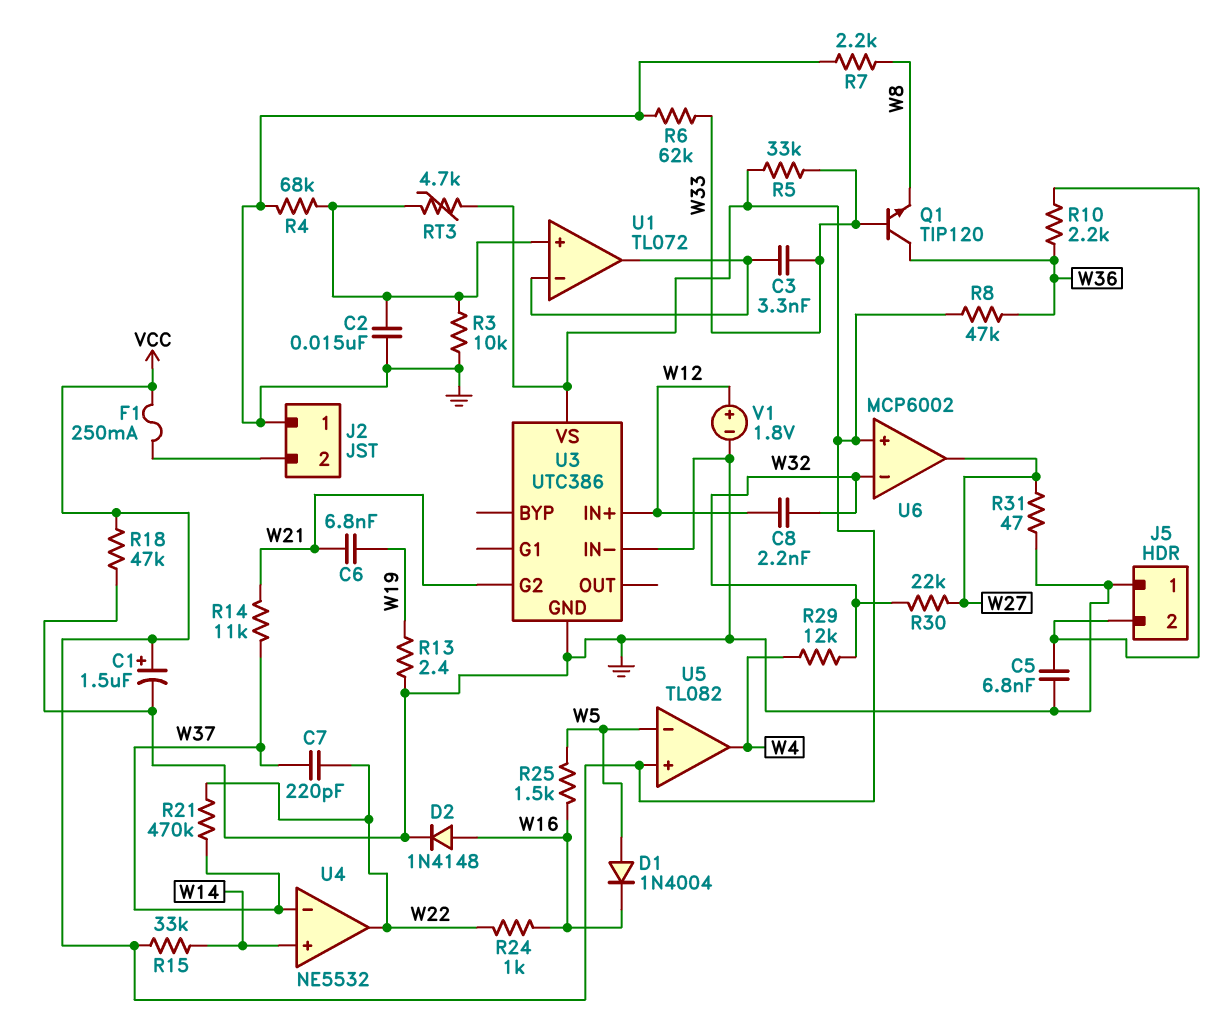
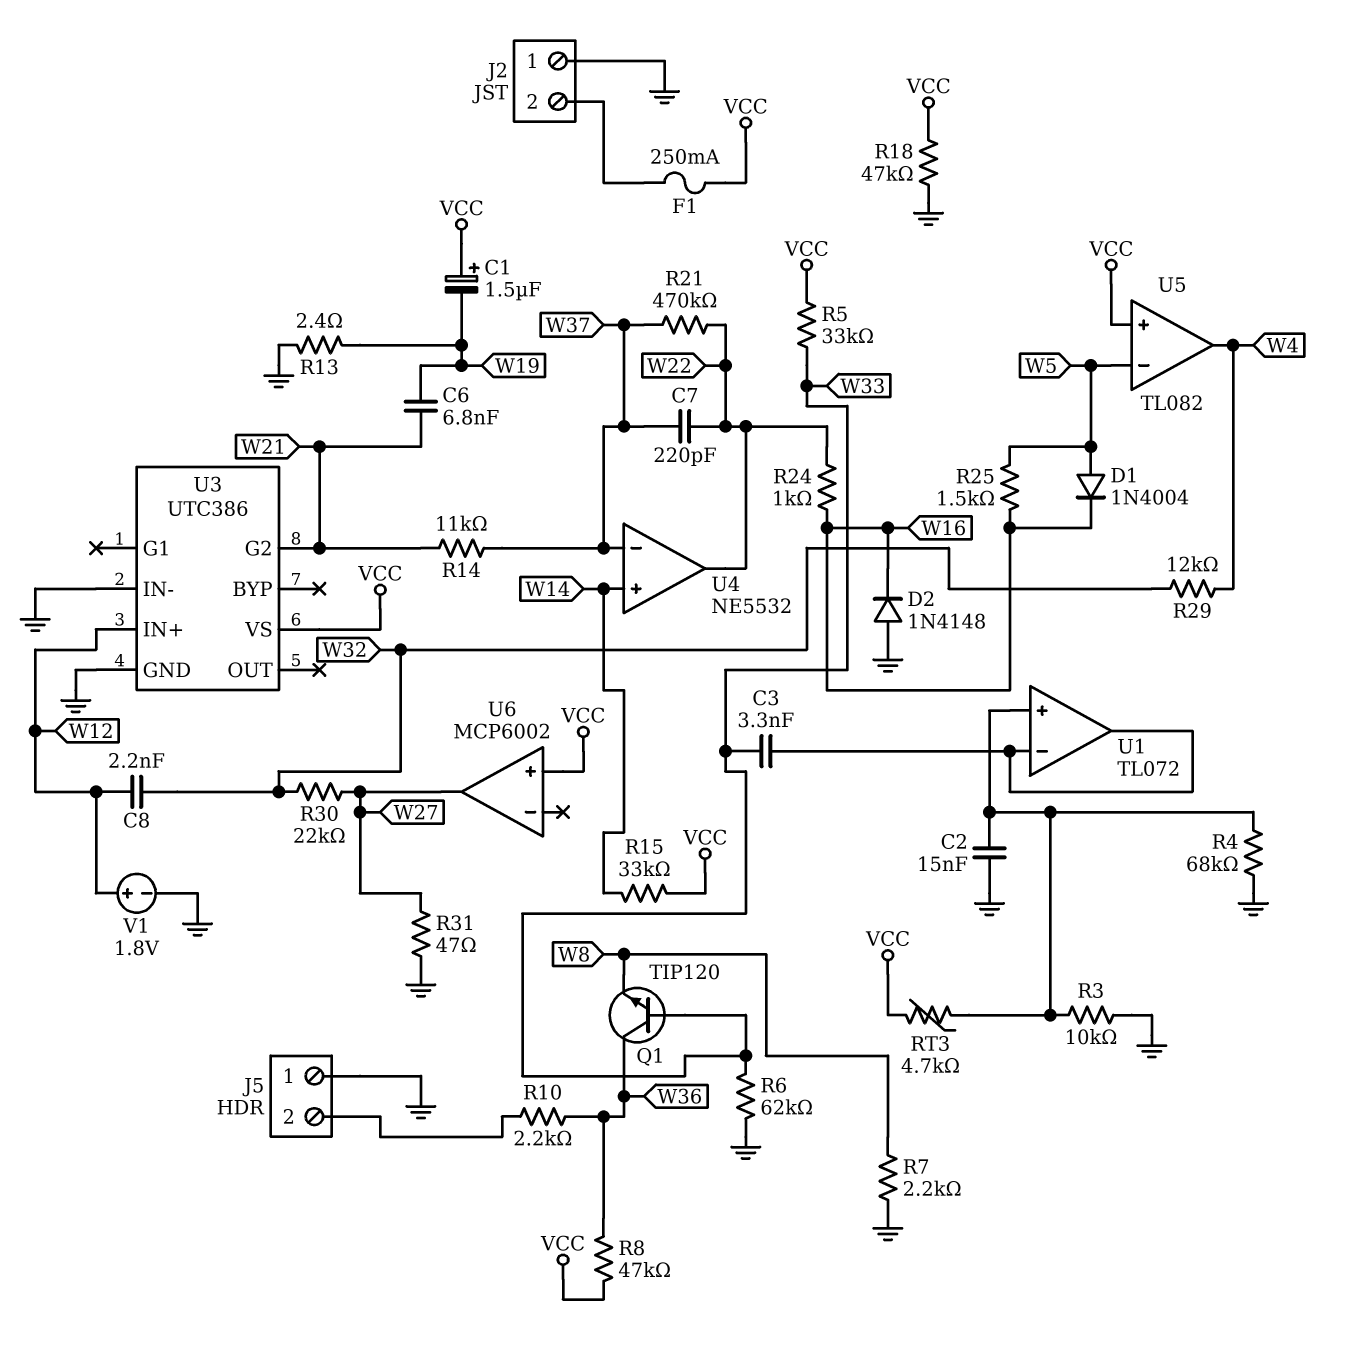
C1: 1.5uF (plus VCC, minus GND) -> 1.5uF (plus VCC, minus W19)
C5: 6.8nF (GND, J5/2) -> none
D2: diode 1N4148 (A W16, K GND) -> diode 1N4148 (A GND, K W16)
U6 pin in-: W32 -> none

